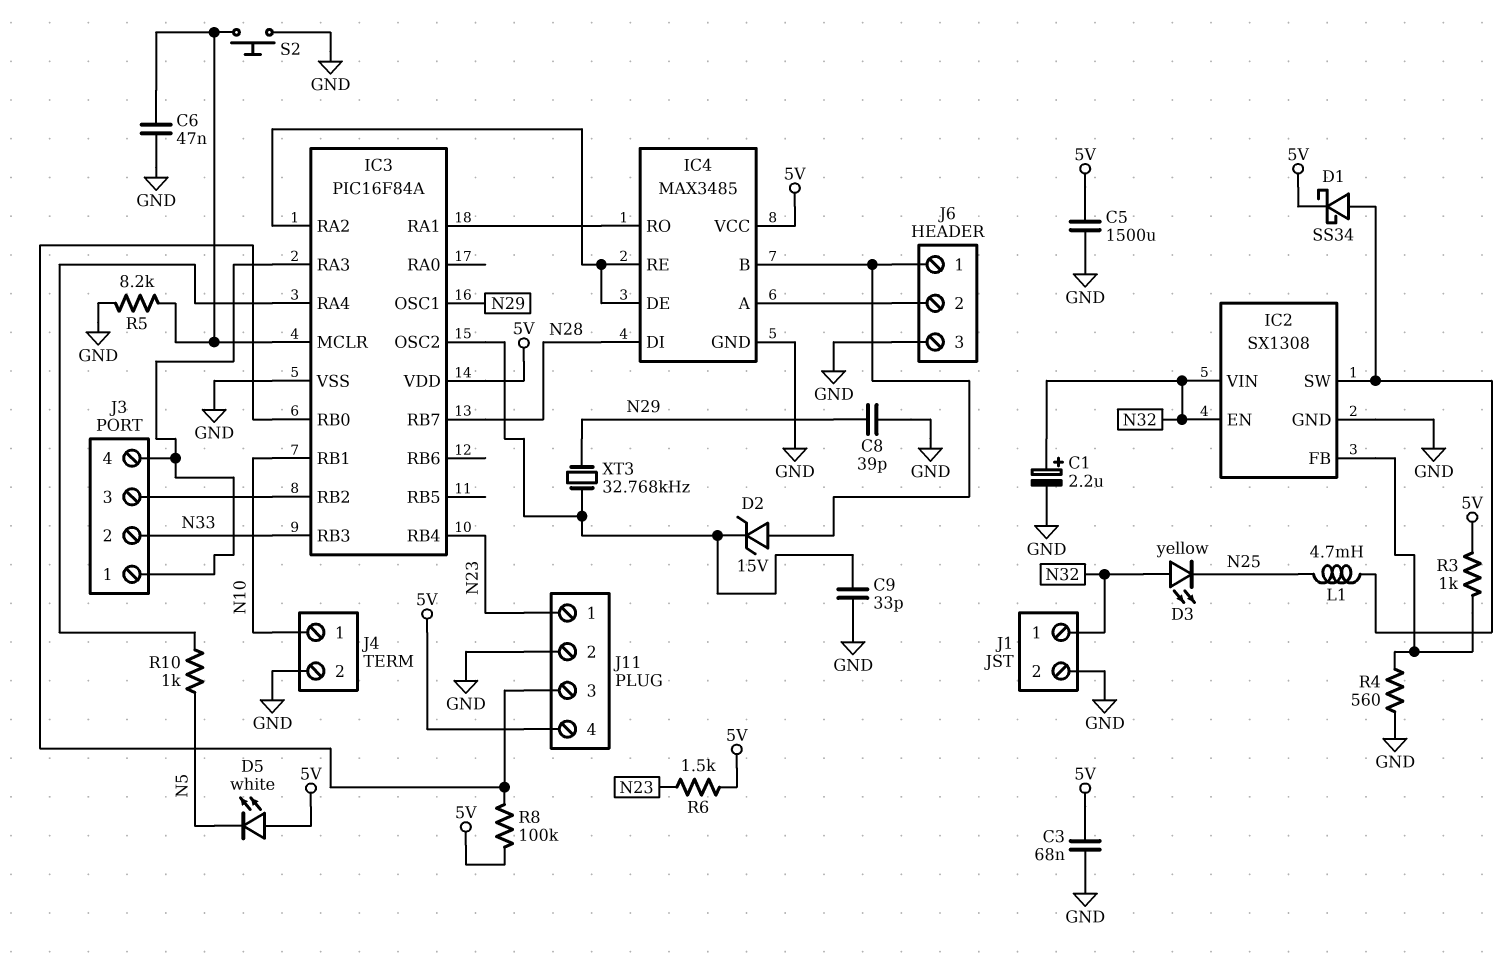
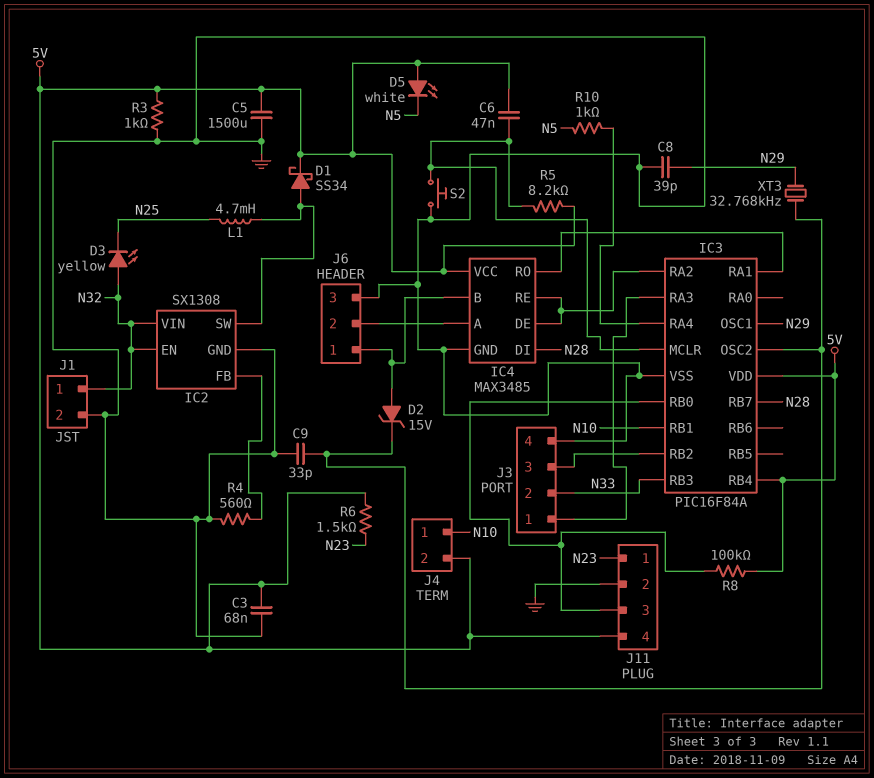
C1: 2.2uF (plus N32, minus GND) -> none
C6: 47nF (GND, IC3/MCLR) -> 47nF (5V, IC3/MCLR)
IC3 pin RB4: N23 -> 5V
J3 pin 4: IC3/RA3 -> GND
J4 pin 2: GND -> 5V
R3: 1k (5V, IC2/FB) -> 1k (5V, GND)
R5: 8.2k (GND, IC3/MCLR) -> 8.2k (5V, IC3/MCLR)

